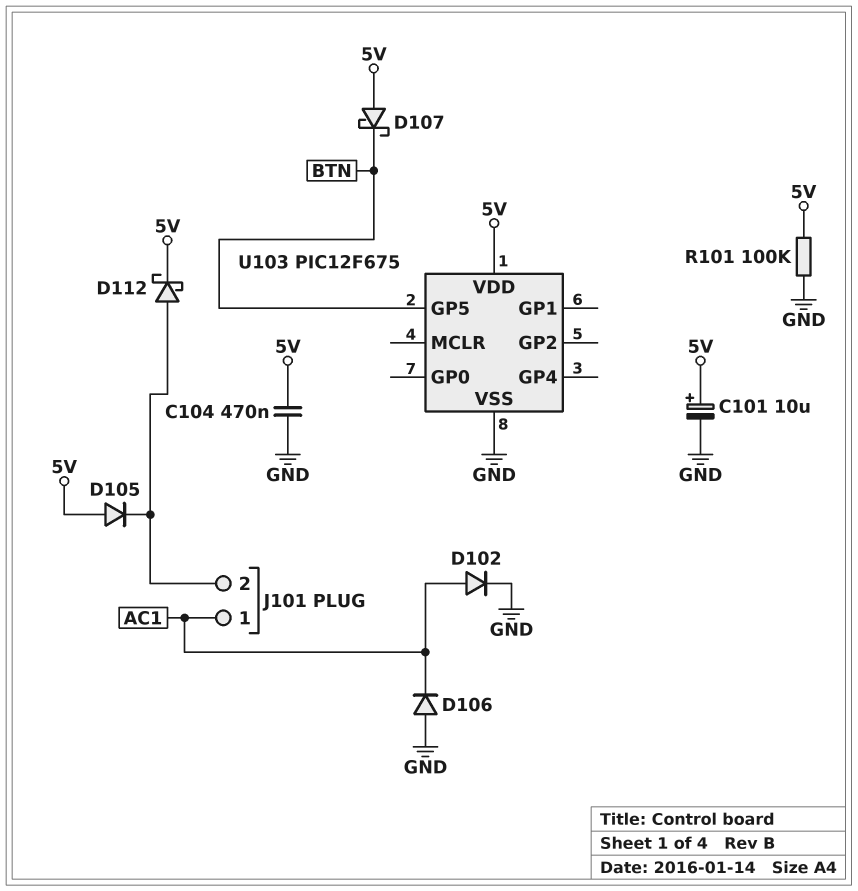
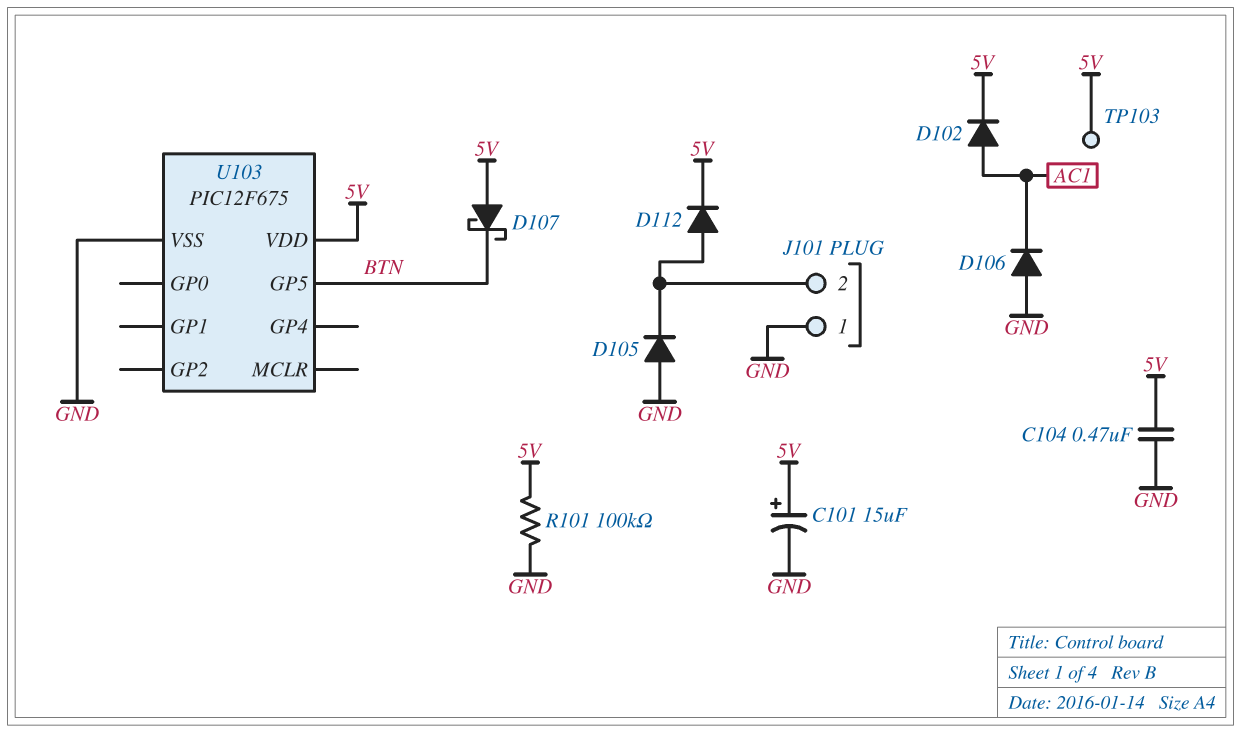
C101: 10uF (plus 5V, minus GND) -> 15uF (plus 5V, minus GND)
D102: diode (A AC1, K GND) -> diode (A AC1, K 5V)
D105: diode (A 5V, K J101/2) -> diode (A GND, K J101/2)
D112: schottky (A J101/2, K 5V) -> diode (A J101/2, K 5V)
J101 pin 1: AC1 -> GND
TP103: none -> test point (5V)

